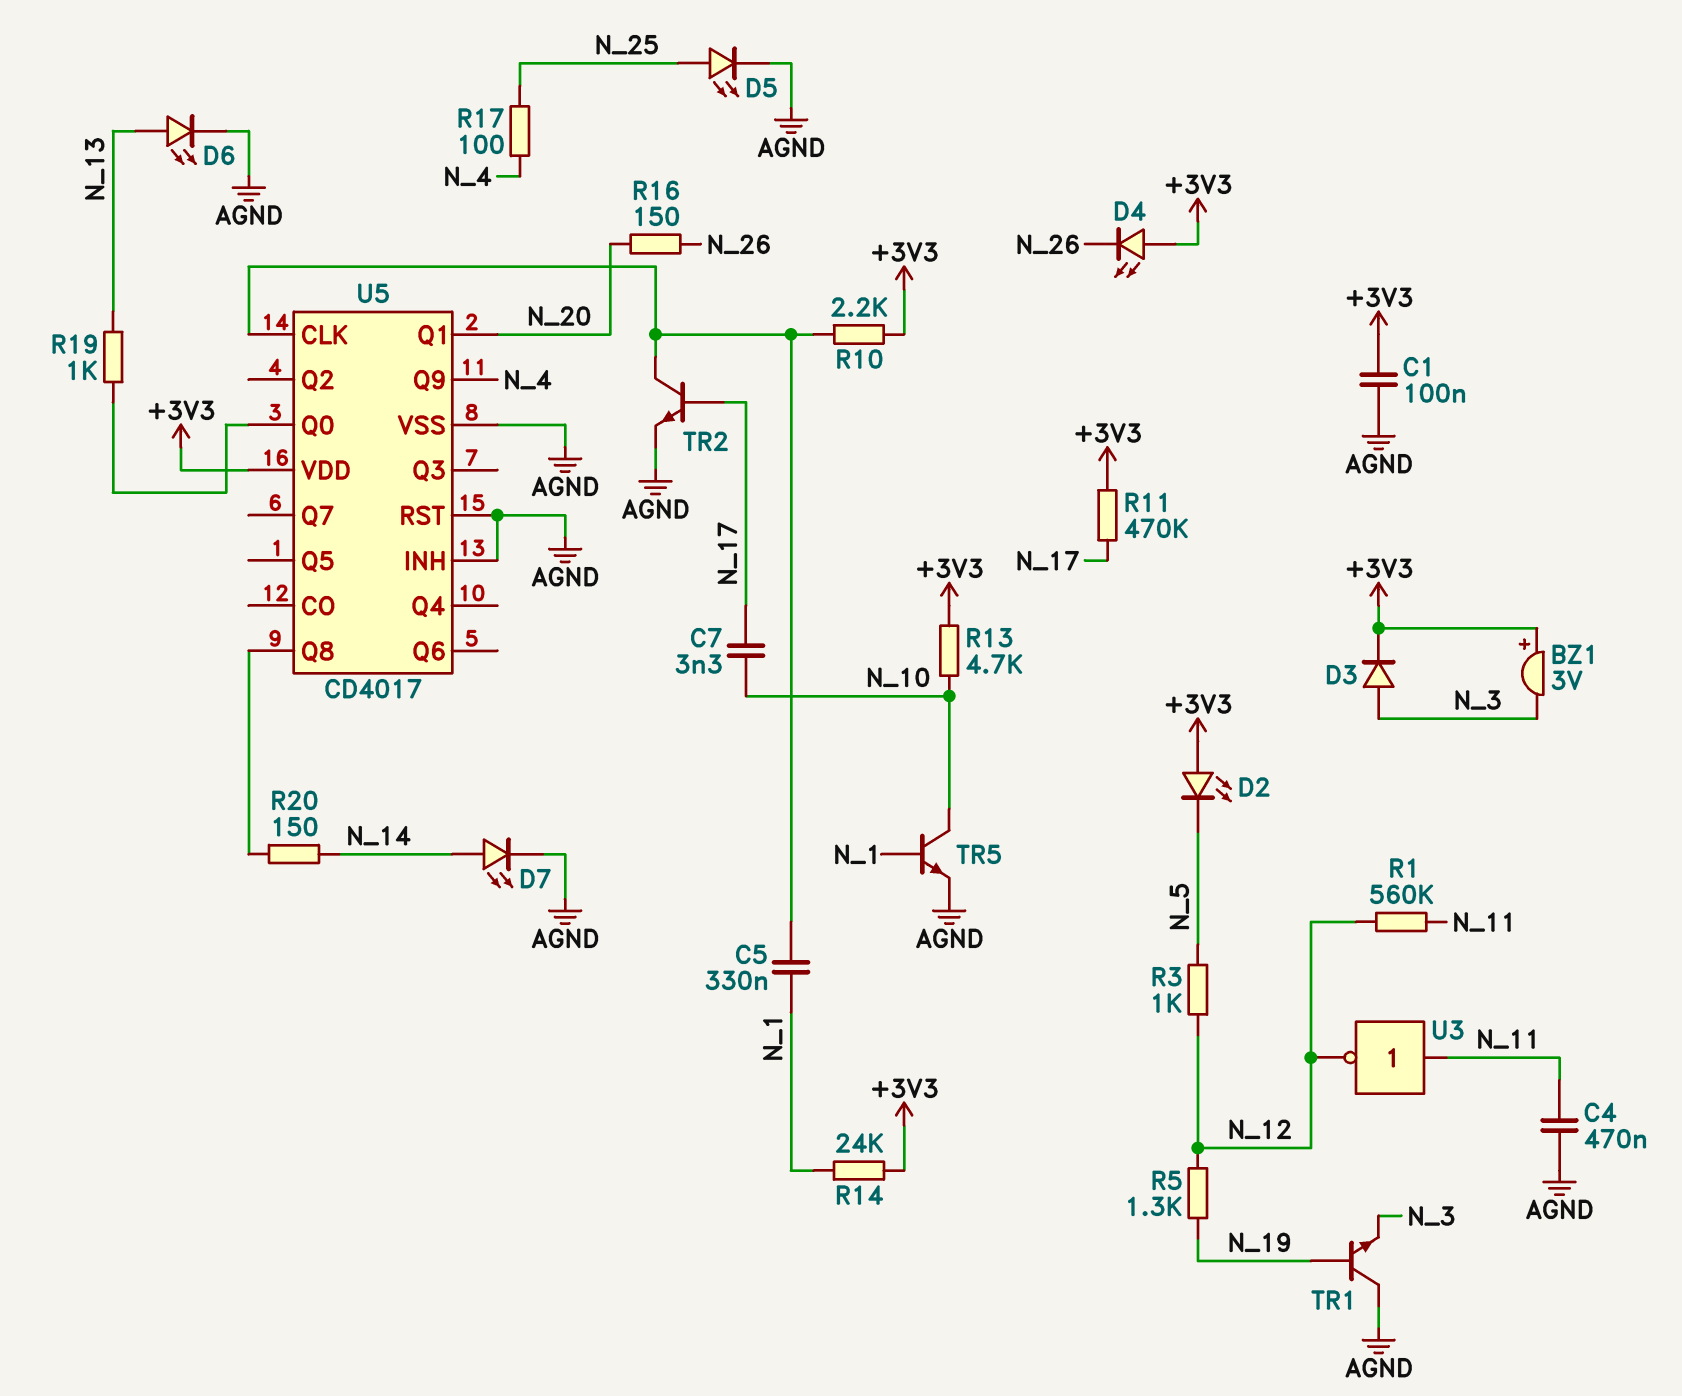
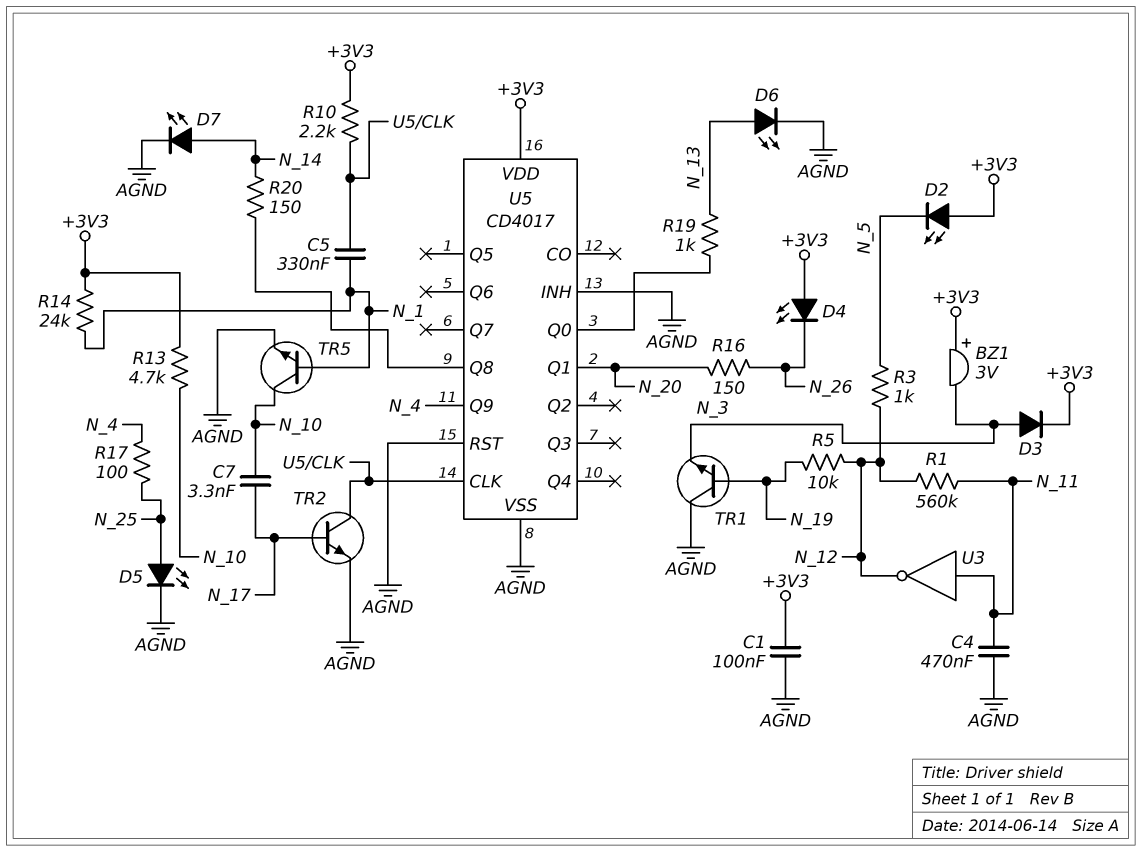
R5: 1.3k (N_12, N_19) -> 10k (N_12, N_19)
R11: 470k (+3V3, N_17) -> none

